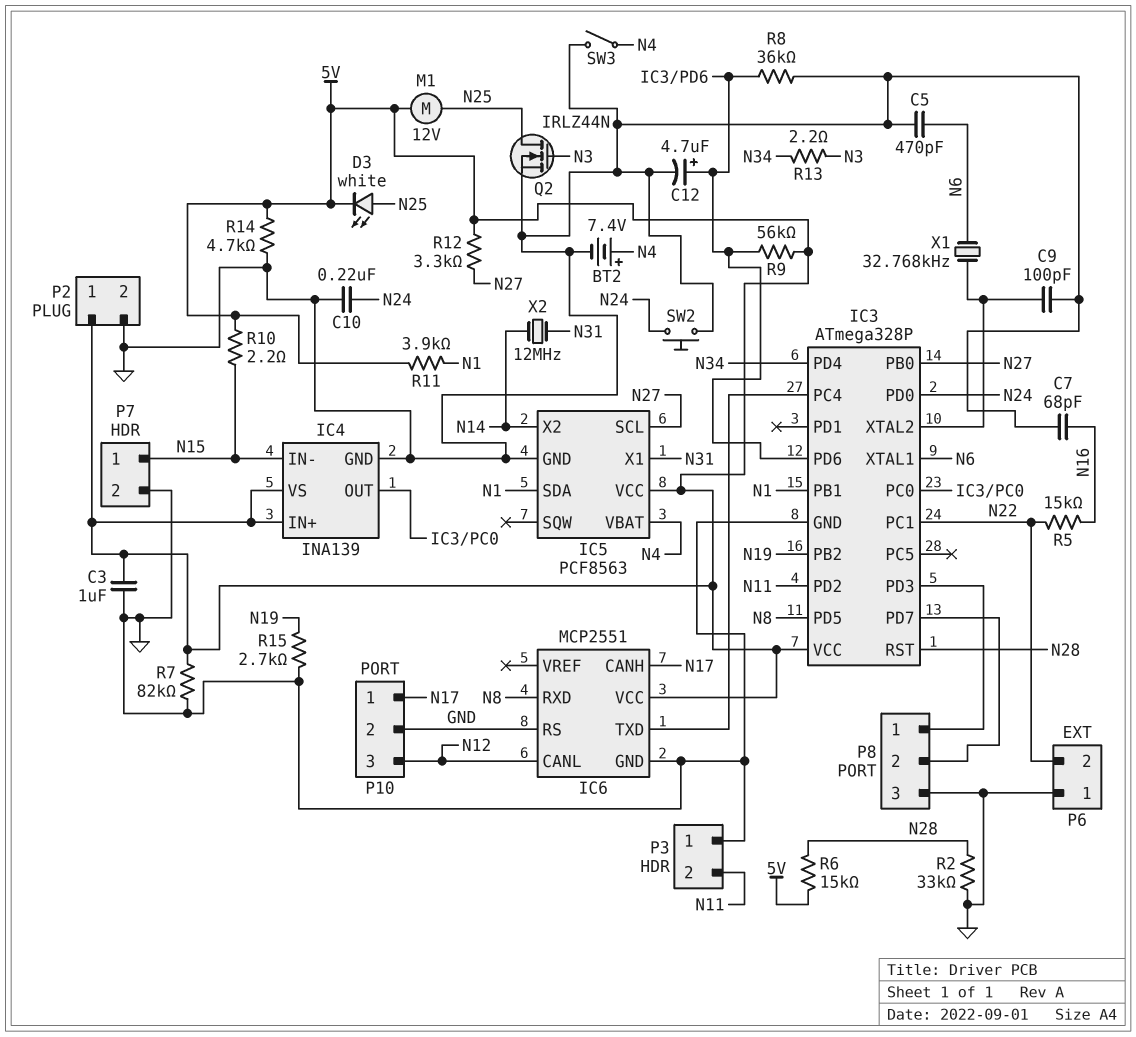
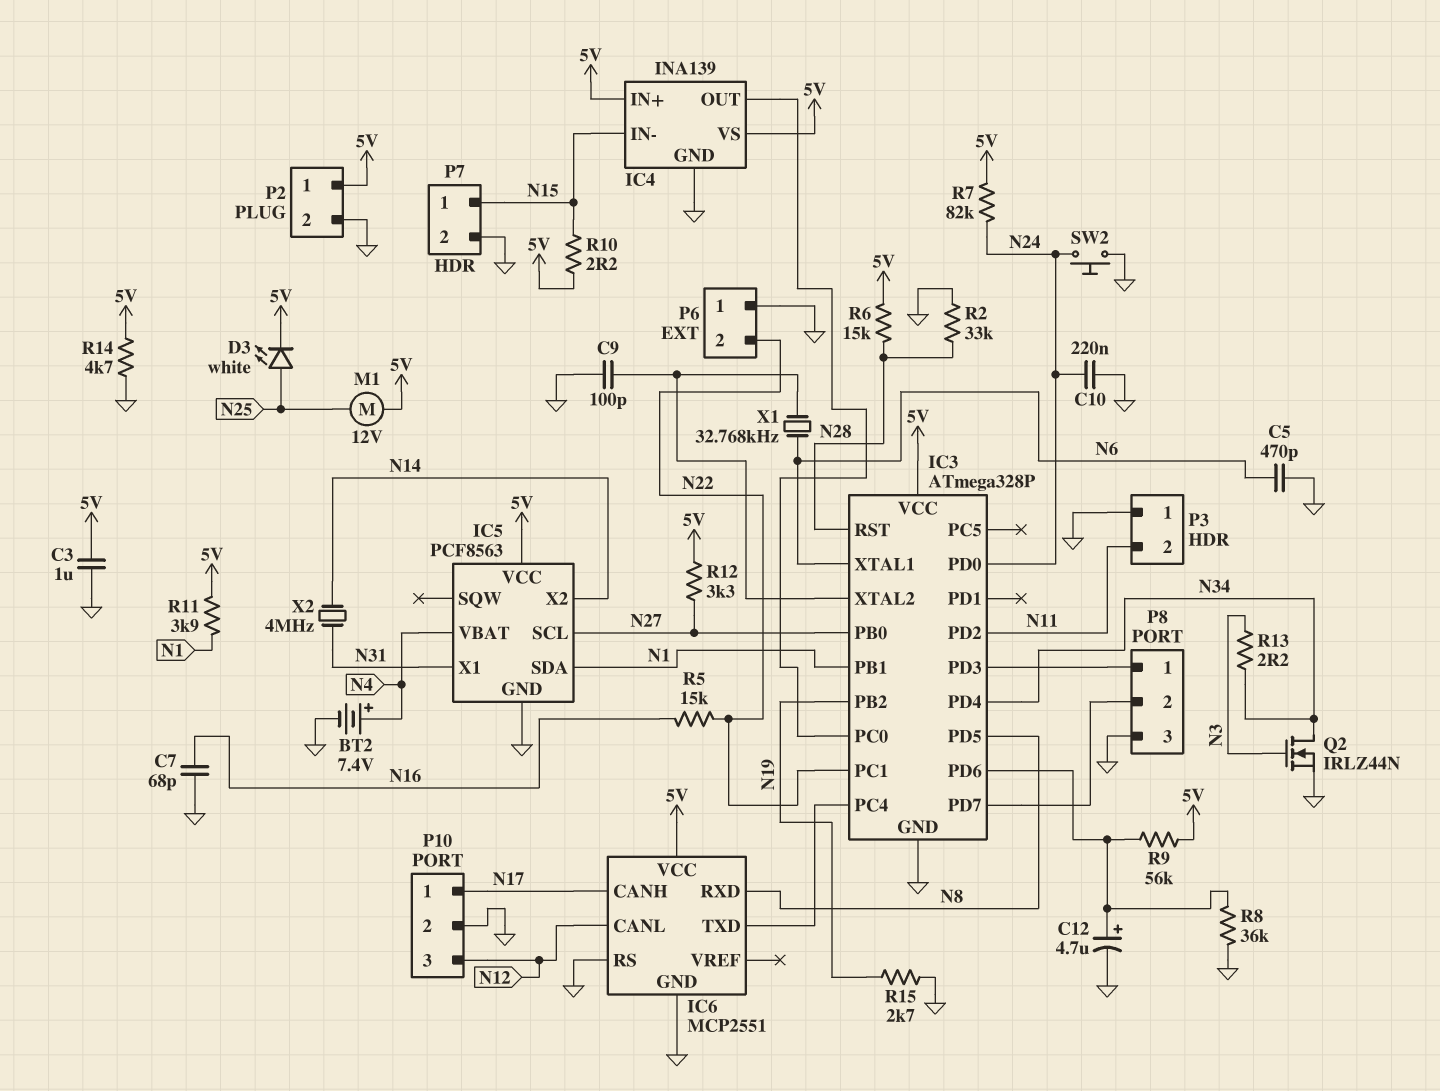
Q2: NMOS IRLZ44N (G N3, D N25, S GND) -> NMOS IRLZ44N (G N3, D N34, S GND)
R7: 82k (5V, GND) -> 82k (5V, N24)
SW3: switch (GND, N4) -> none
X2: 12MHz (N14, N31) -> 4MHz (N14, N31)

